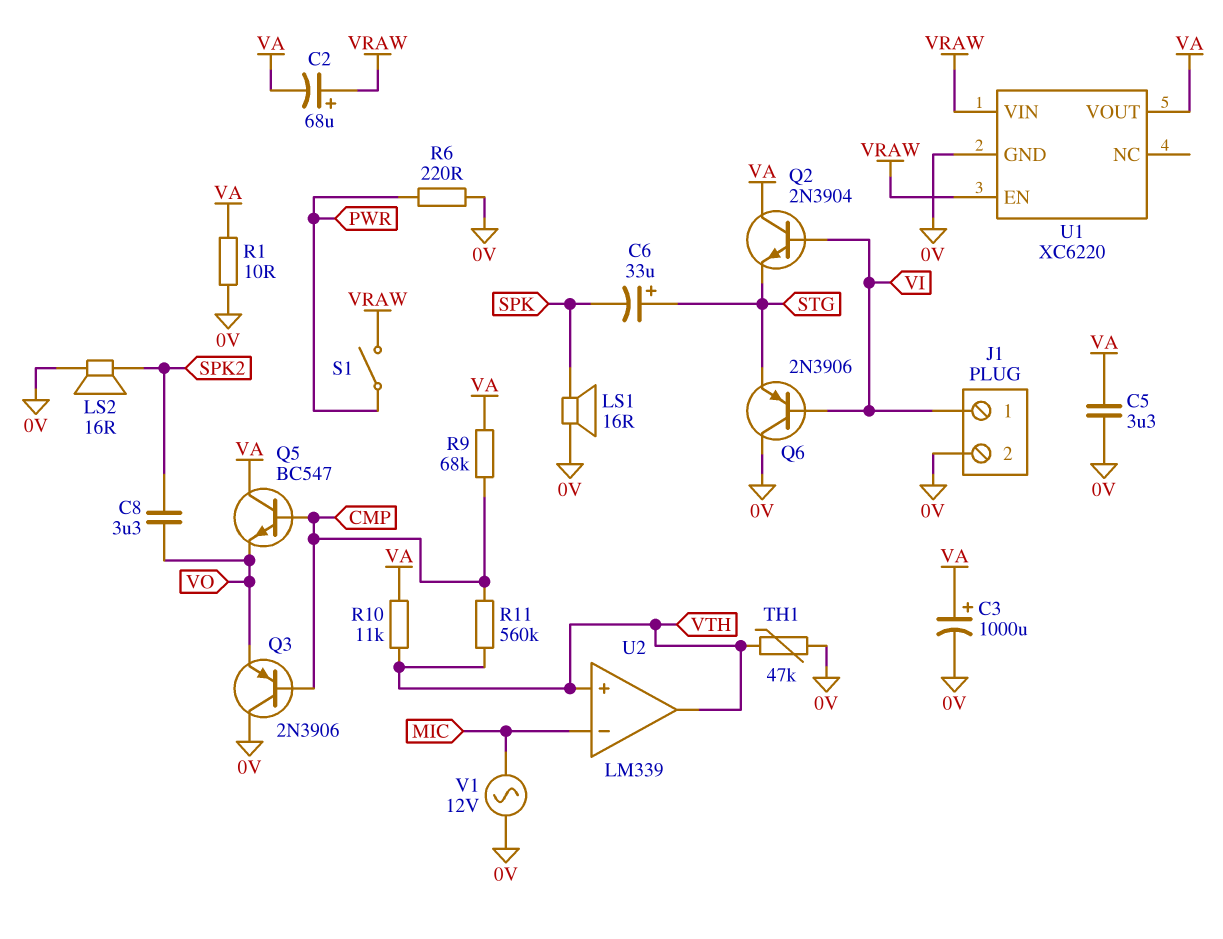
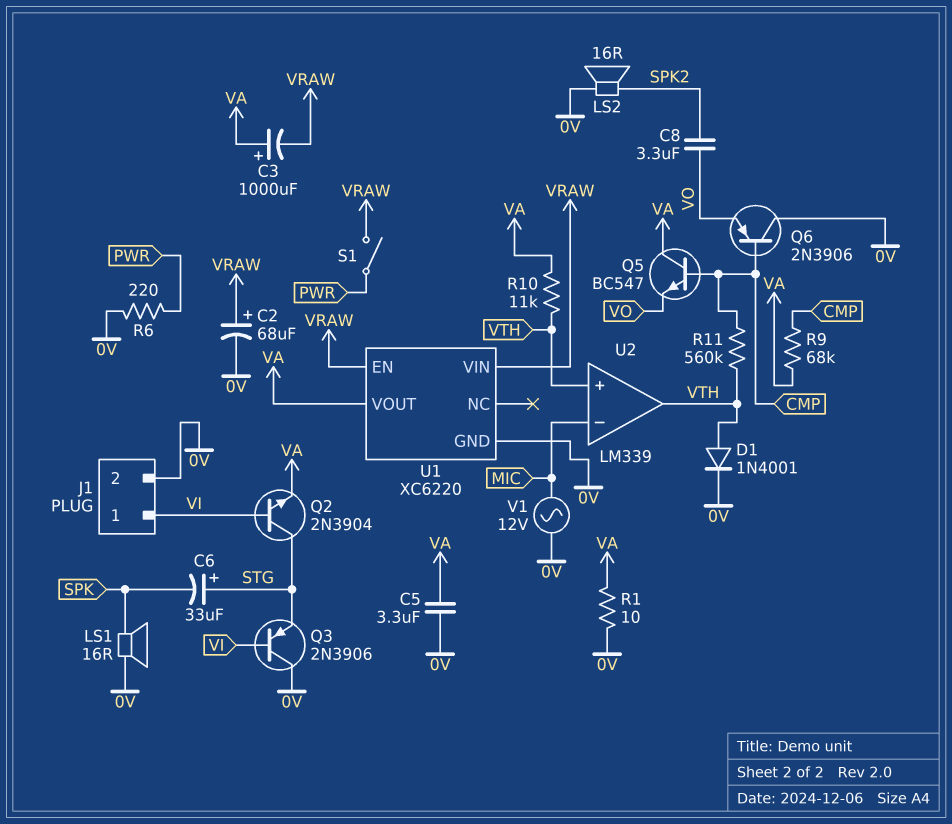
C2: 68uF (plus VRAW, minus VA) -> 68uF (plus VRAW, minus 0V)
C3: 1000uF (plus VA, minus 0V) -> 1000uF (plus VA, minus VRAW)
D1: none -> diode 1N4001 (A VTH, K 0V)
Q2: NPN 2N3904 (B VI, C VA, E STG) -> NPN 2N3904 (B VI, C STG, E VA)
Q3: PNP 2N3906 (B CMP, C 0V, E VO) -> PNP 2N3906 (B VI, C 0V, E STG)
Q6: PNP 2N3906 (B VI, C 0V, E STG) -> PNP 2N3906 (B CMP, C 0V, E VO)
TH1: 47k (0V, VTH) -> none

